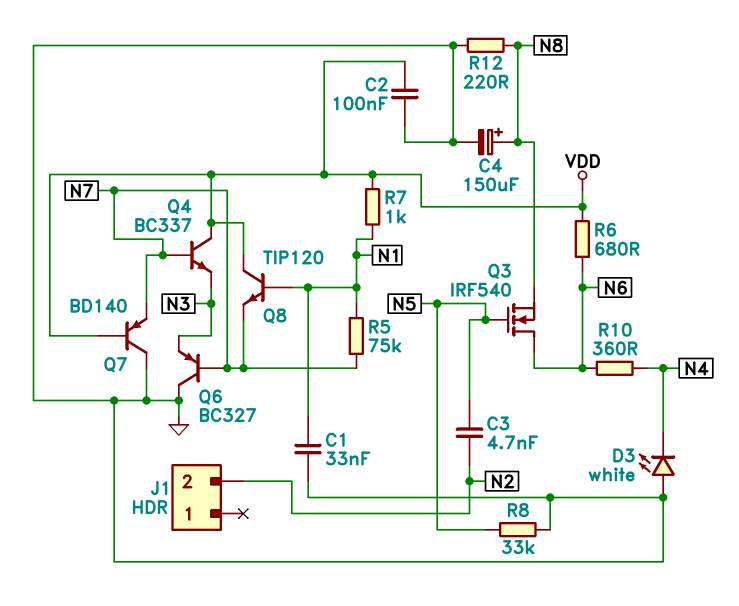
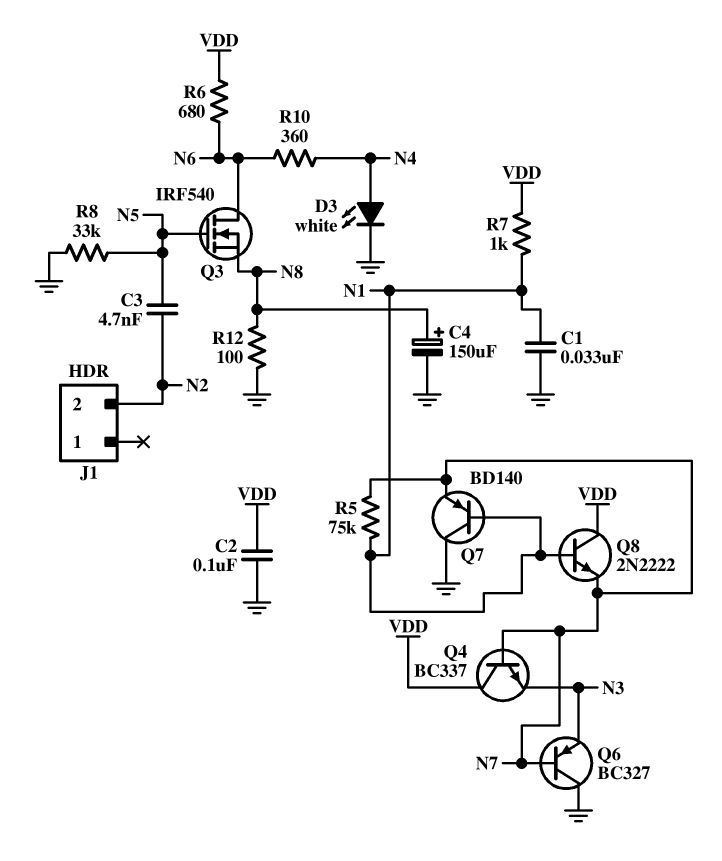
D3: LED white (A GND, K N4) -> LED white (A N4, K GND)
Q7: PNP BD140 (B VDD, C GND, E N7) -> PNP BD140 (B N1, C GND, E N7)
Q8: NPN TIP120 (B N1, C VDD, E N7) -> NPN 2N2222 (B N1, C VDD, E N7)
R12: 220 (GND, N8) -> 100 (GND, N8)

